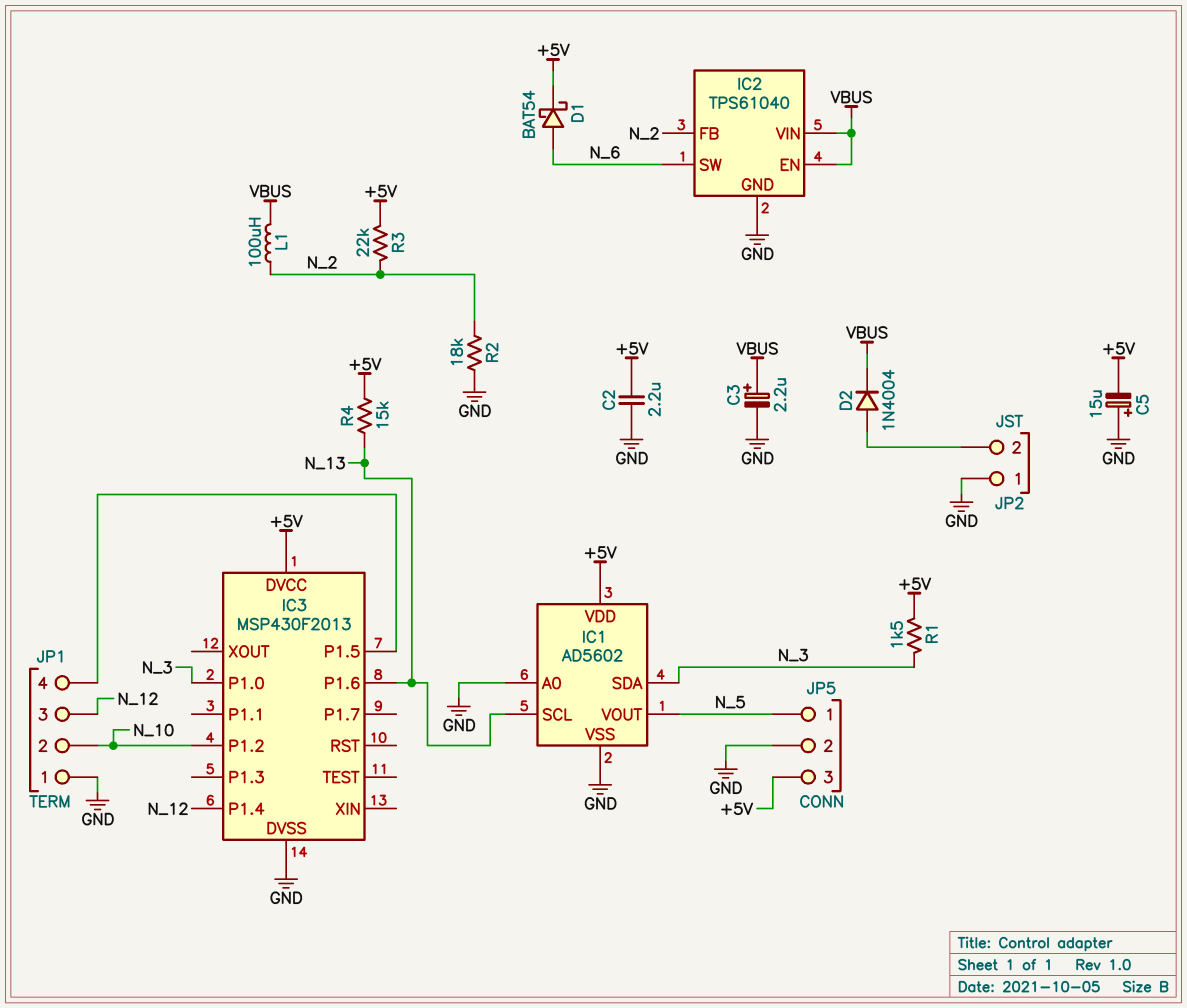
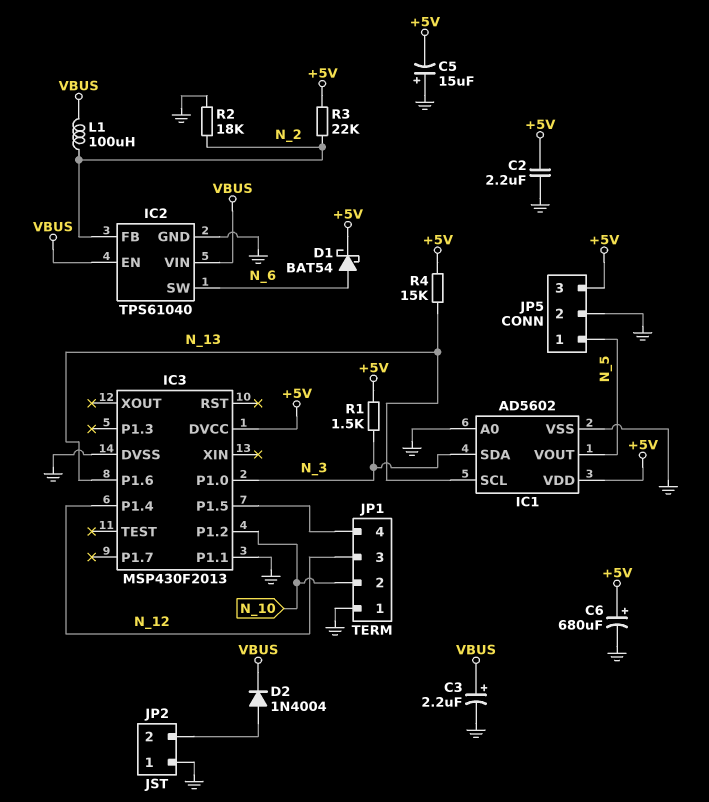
C6: none -> 680uF (plus +5V, minus GND)
IC3 pin P1.1: none -> GND

